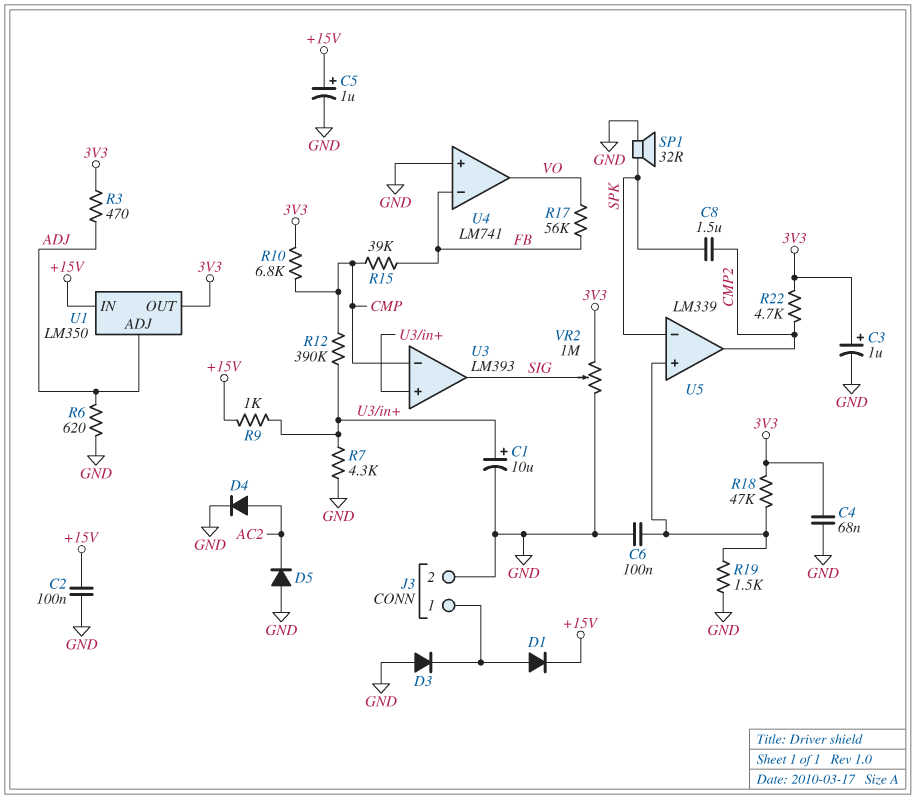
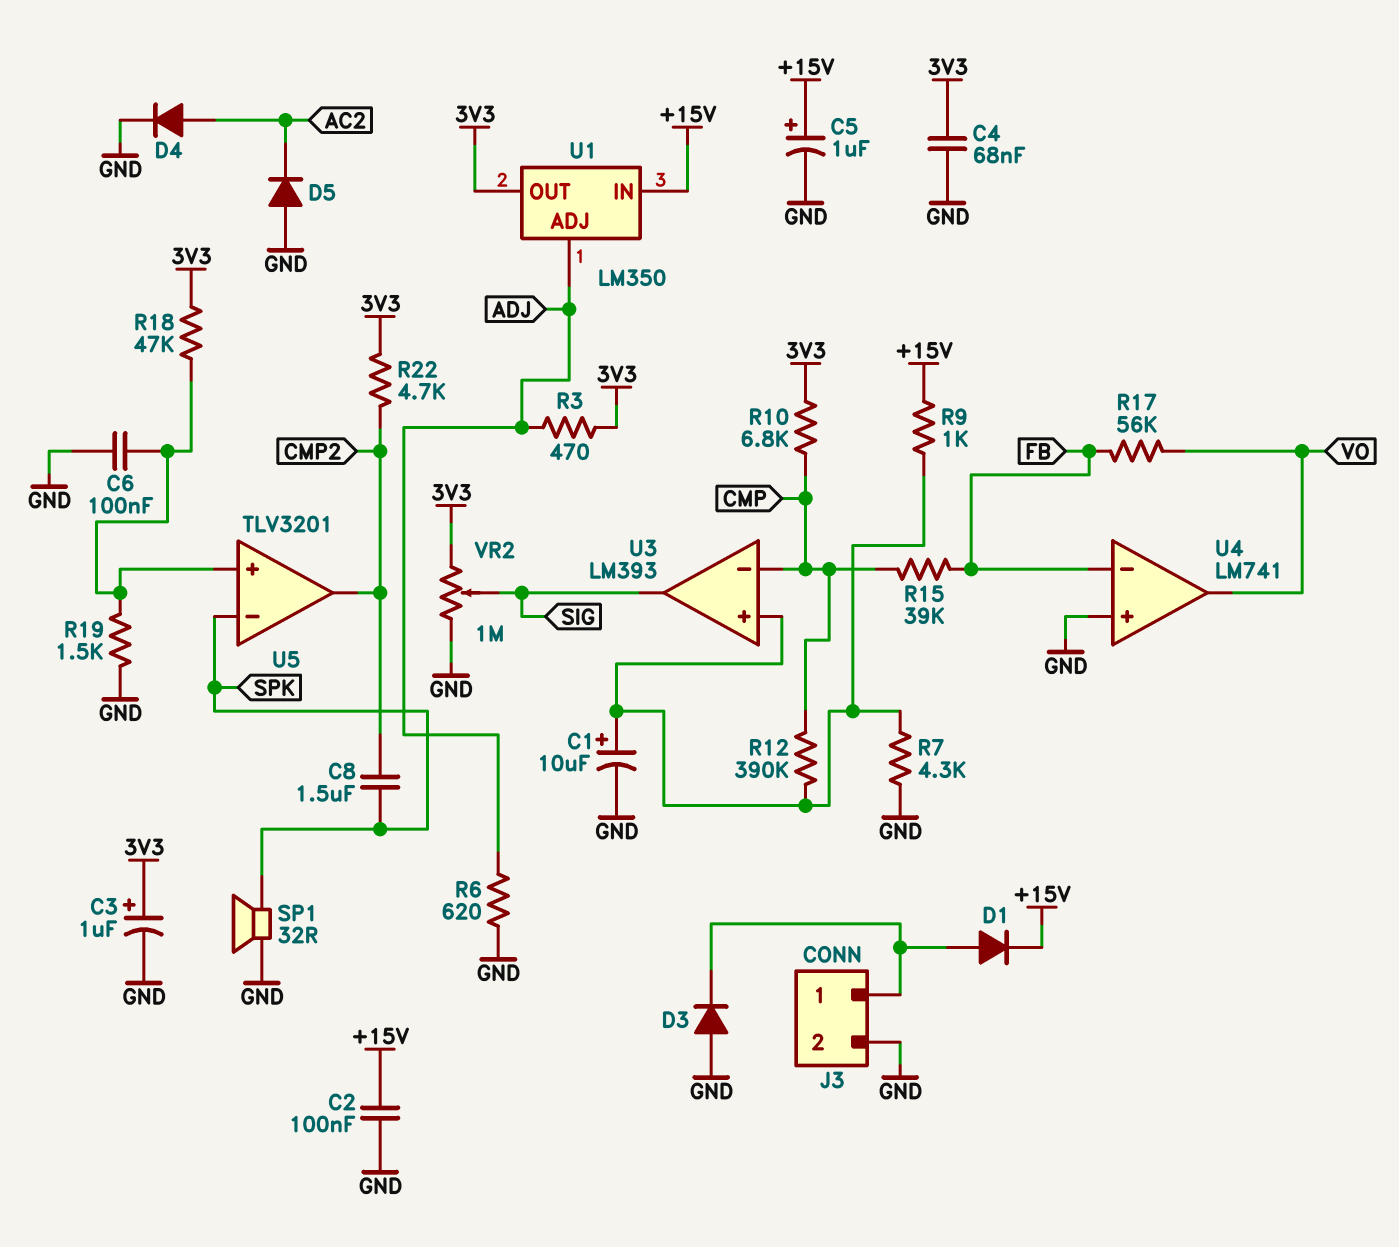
U5: LM339 -> TLV3201

